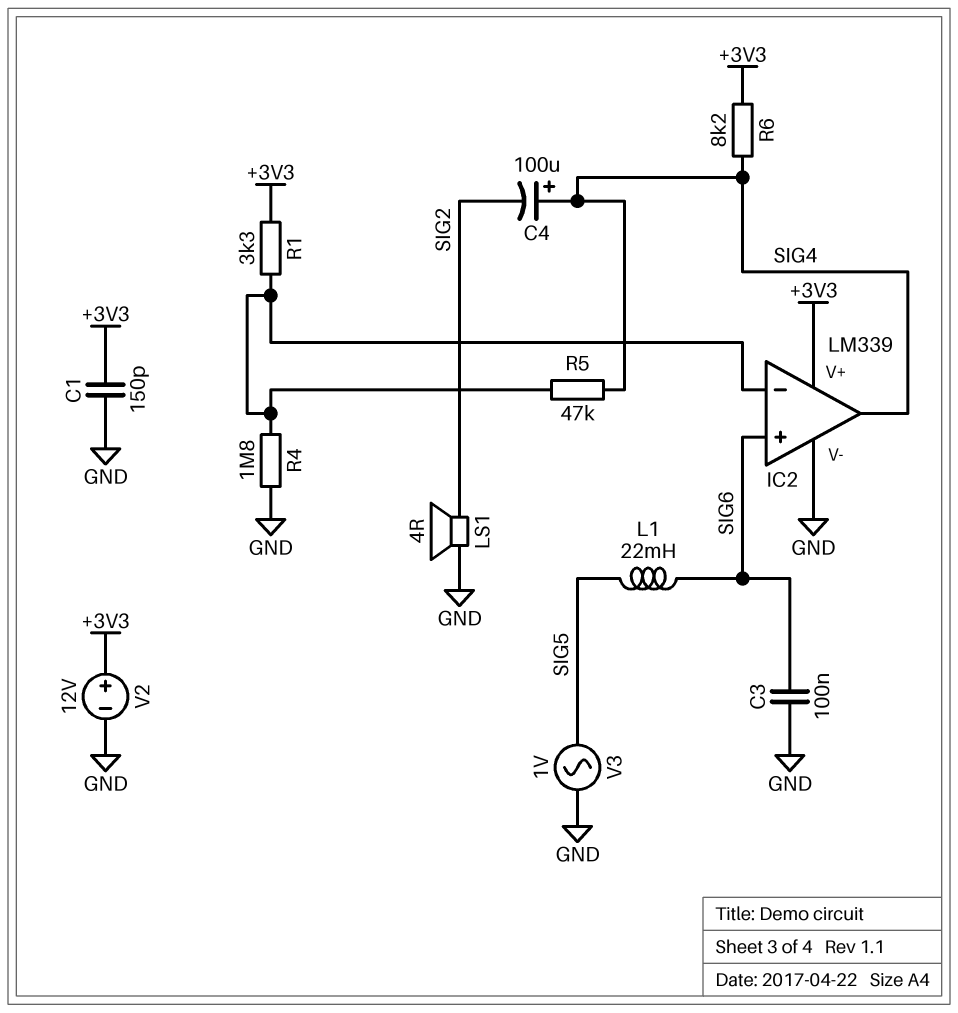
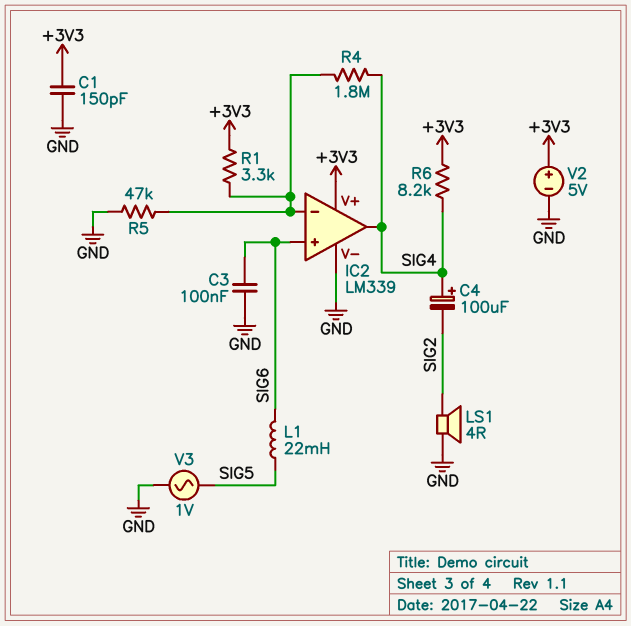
R4: 1.8M (GND, IC2/in-) -> 1.8M (IC2/in-, SIG4)
R5: 47k (IC2/in-, SIG4) -> 47k (GND, IC2/in-)
V2: 12V (plus +3V3, minus GND) -> 5V (plus +3V3, minus GND)

